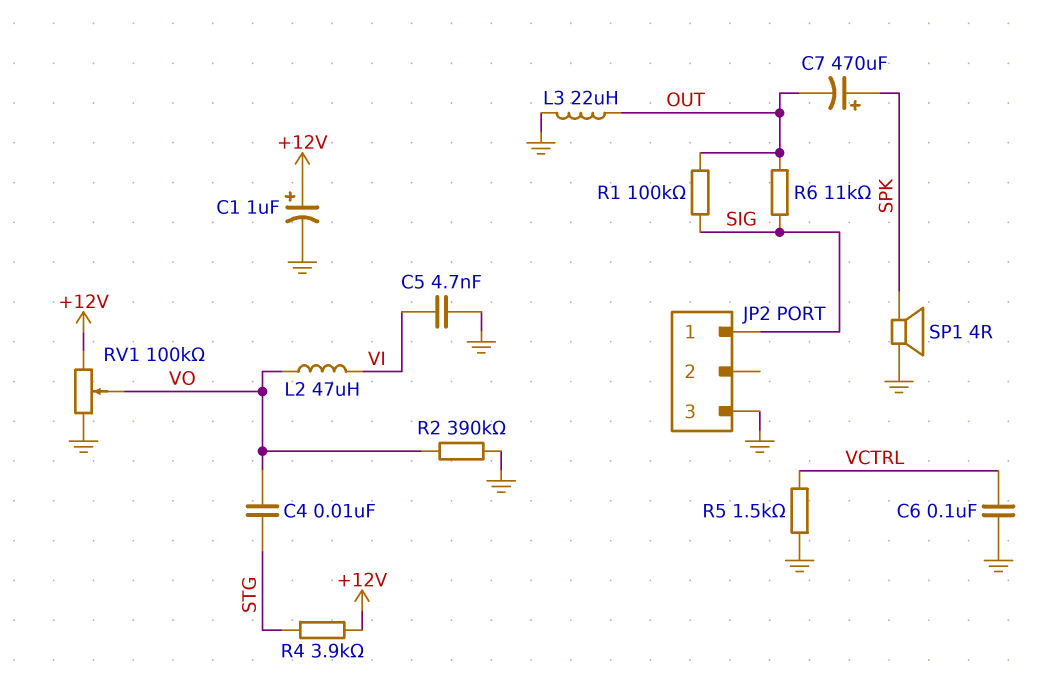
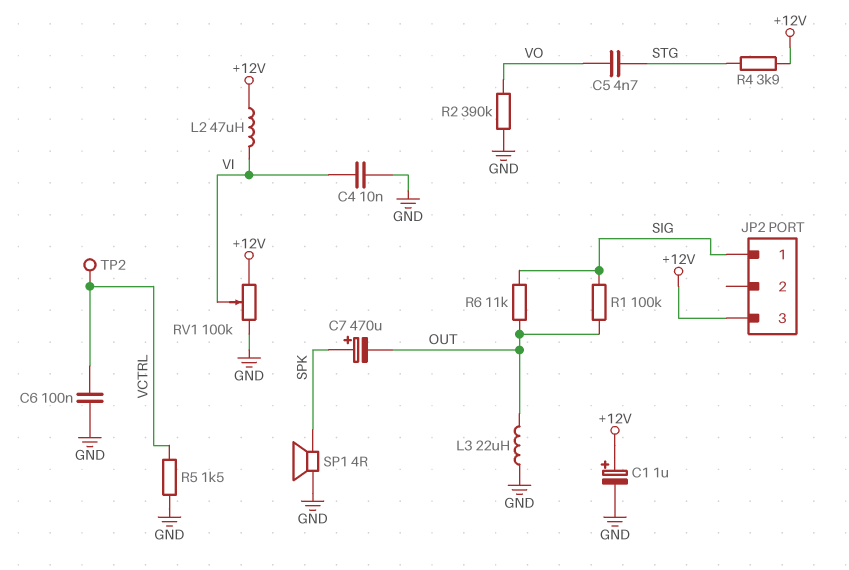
C4: 10nF (STG, VO) -> 10nF (GND, VI)
C5: 4.7nF (GND, VI) -> 4.7nF (STG, VO)
JP2 pin 3: GND -> +12V
L2: 47uH (VI, VO) -> 47uH (+12V, VI)
RV1: 100k (+12V, GND, wiper VO) -> 100k (+12V, GND, wiper VI)
TP2: none -> test point (VCTRL)

